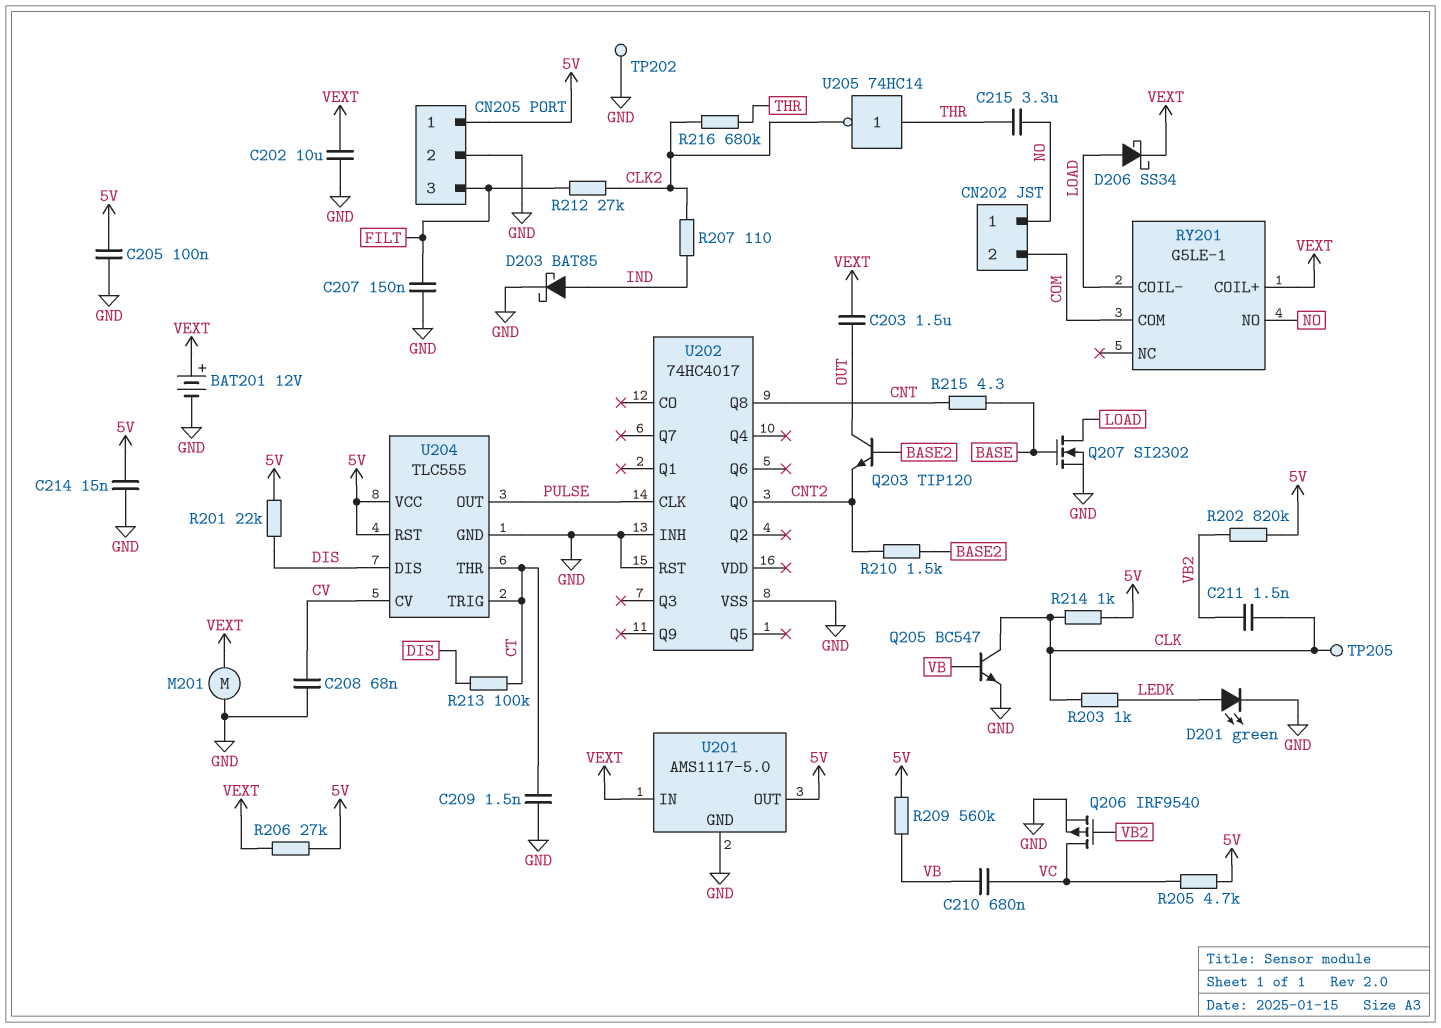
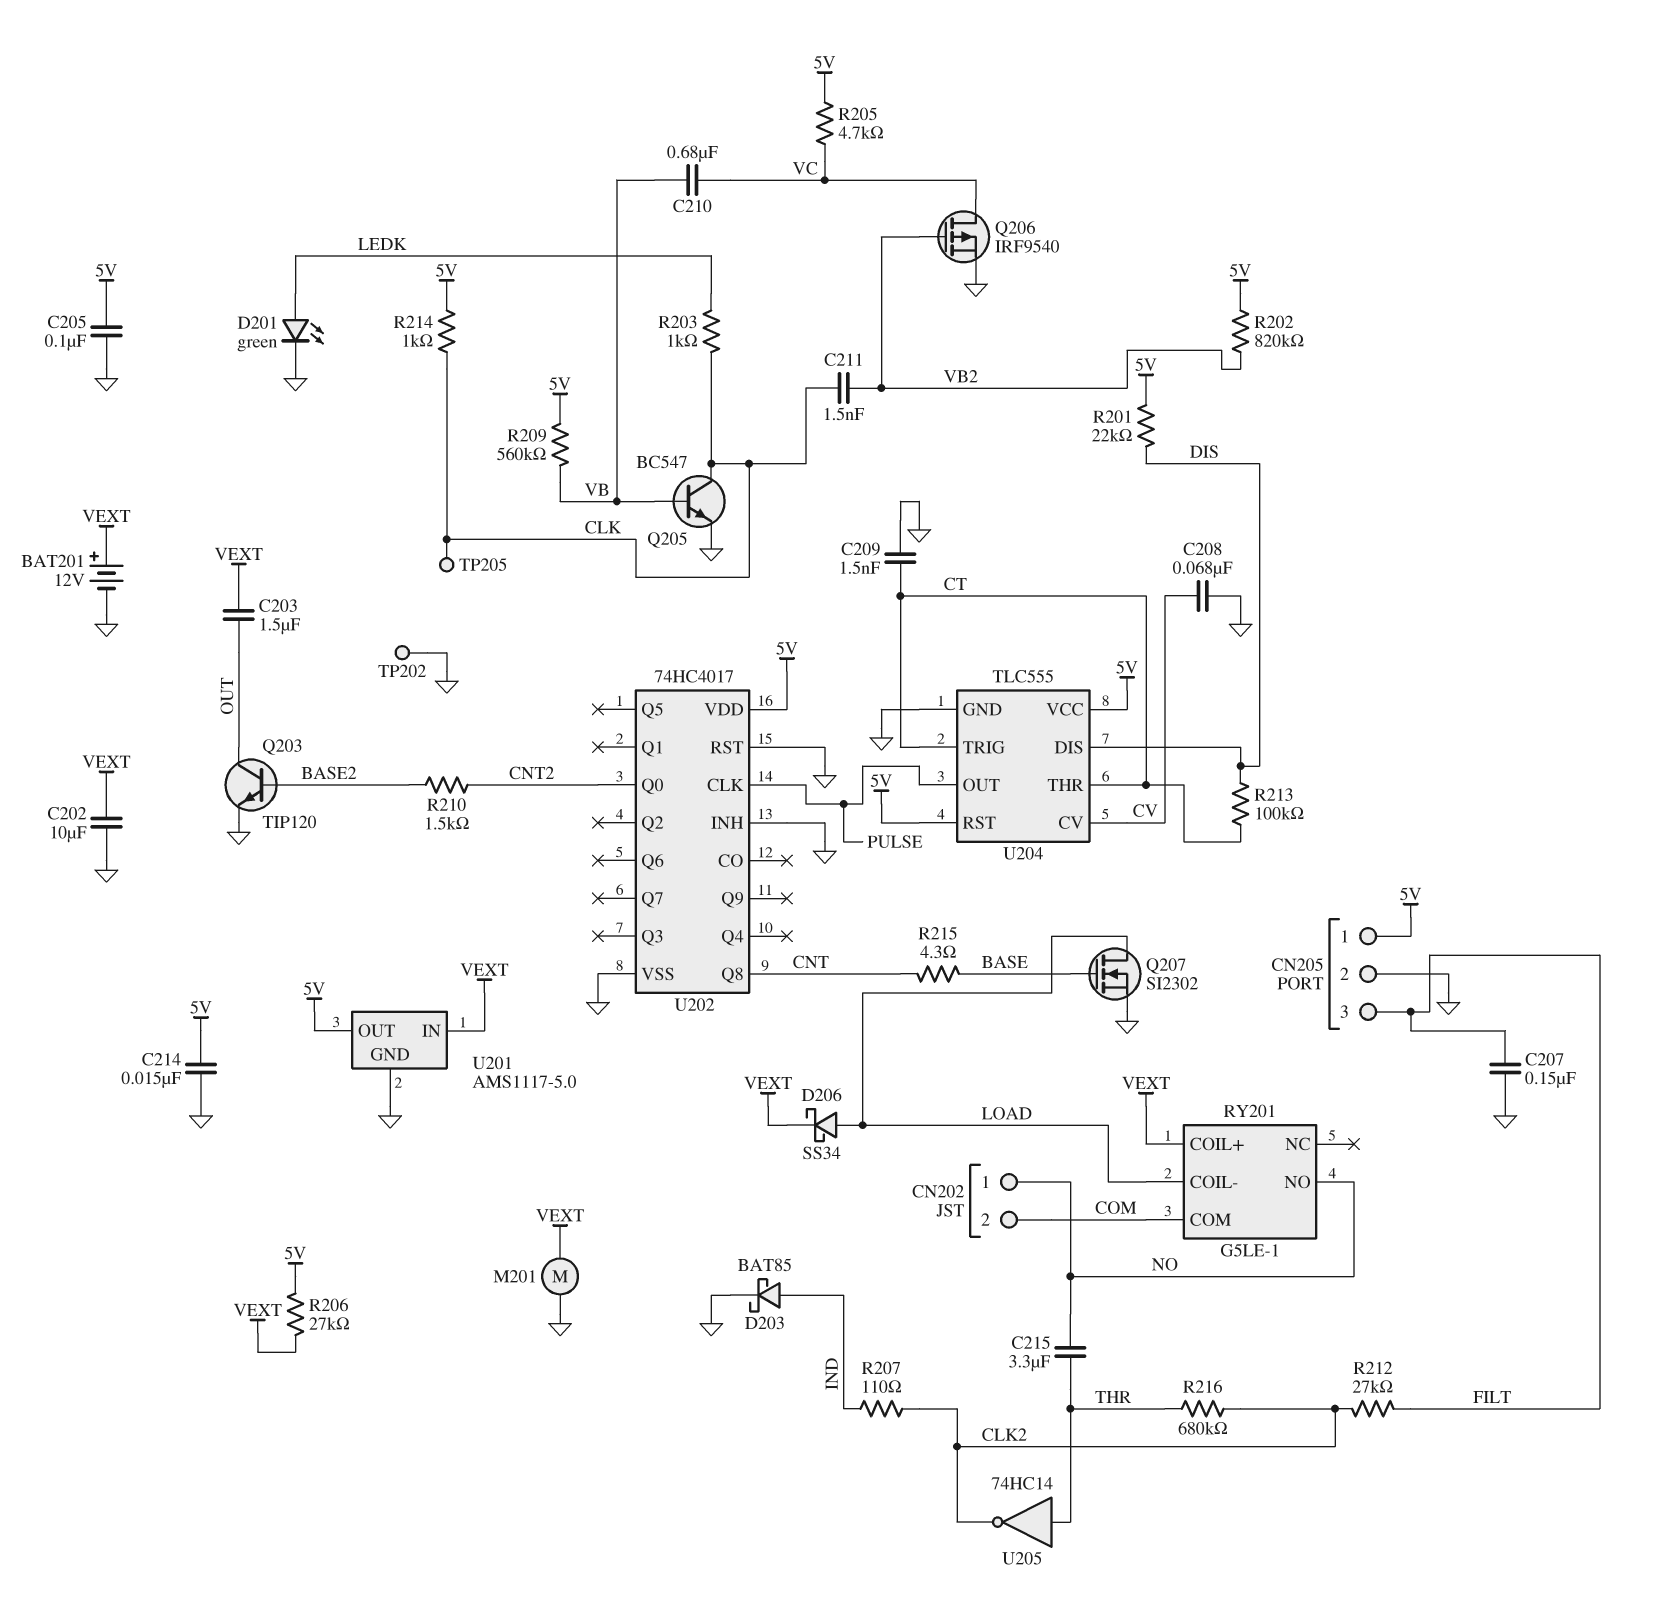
Q203: NPN TIP120 (B BASE2, C OUT, E CNT2) -> NPN TIP120 (B BASE2, C OUT, E GND)
U202 pin VDD: none -> 5V

